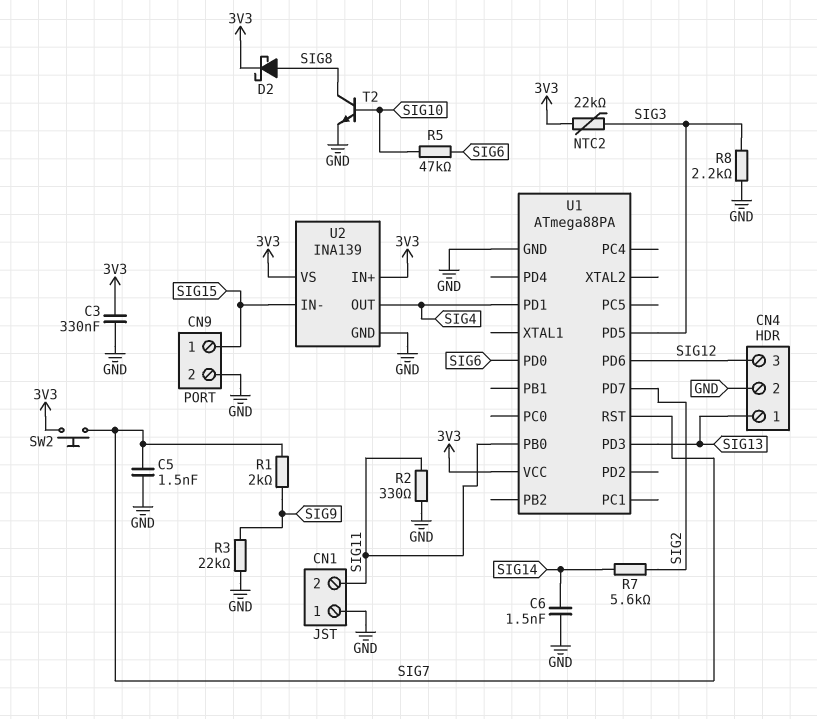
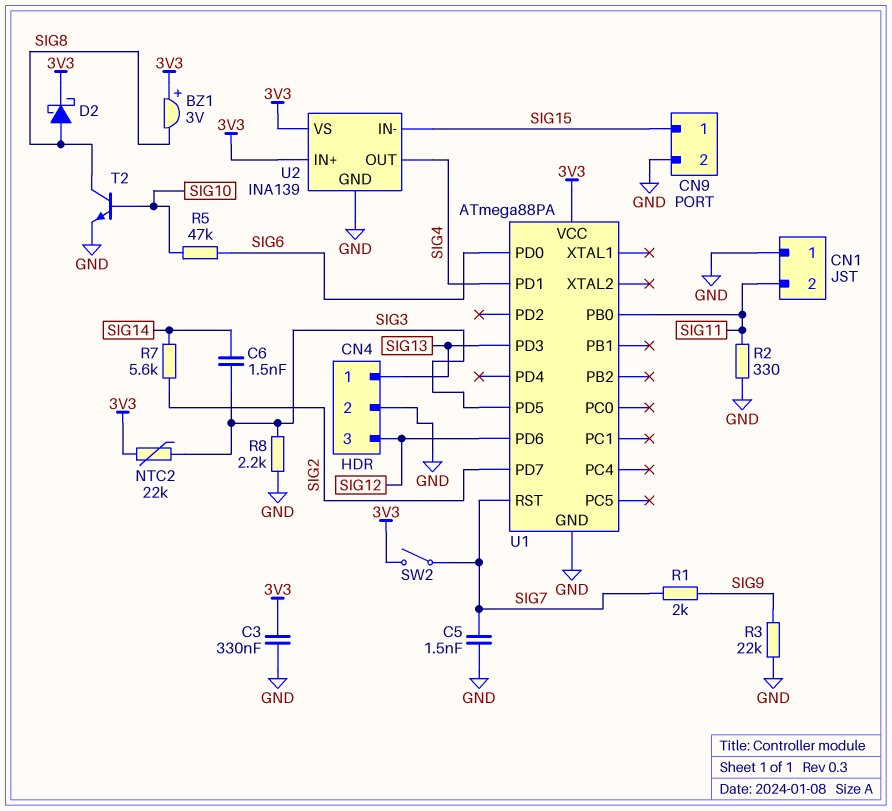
BZ1: none -> buzzer 3V (plus 3V3, minus SIG8)
C6: 1.5nF (GND, SIG14) -> 1.5nF (SIG3, SIG14)
SW2: button (3V3, SIG7) -> switch (3V3, SIG7)

